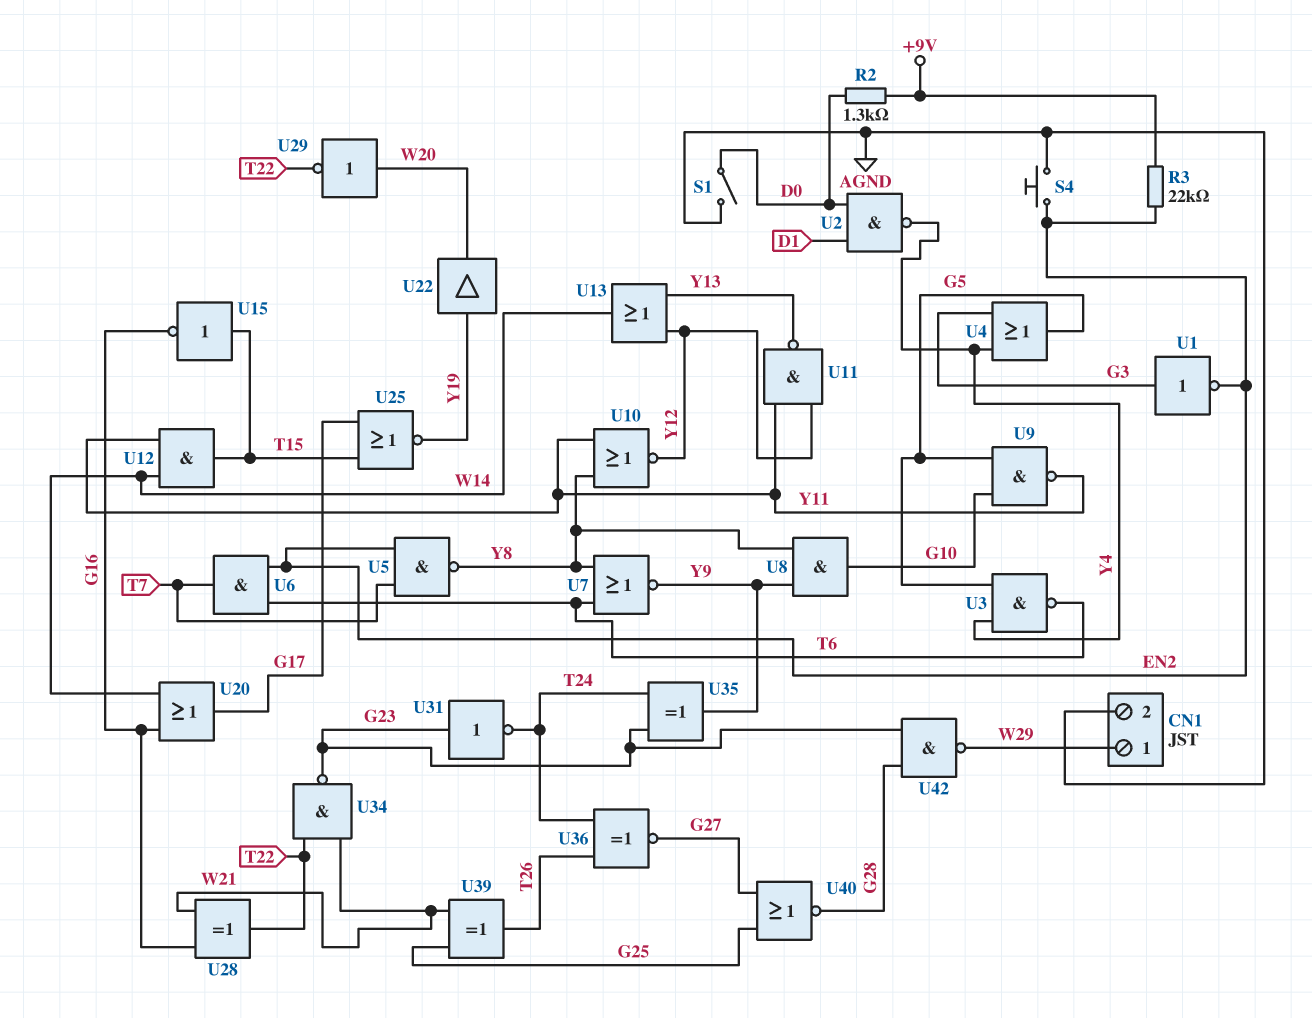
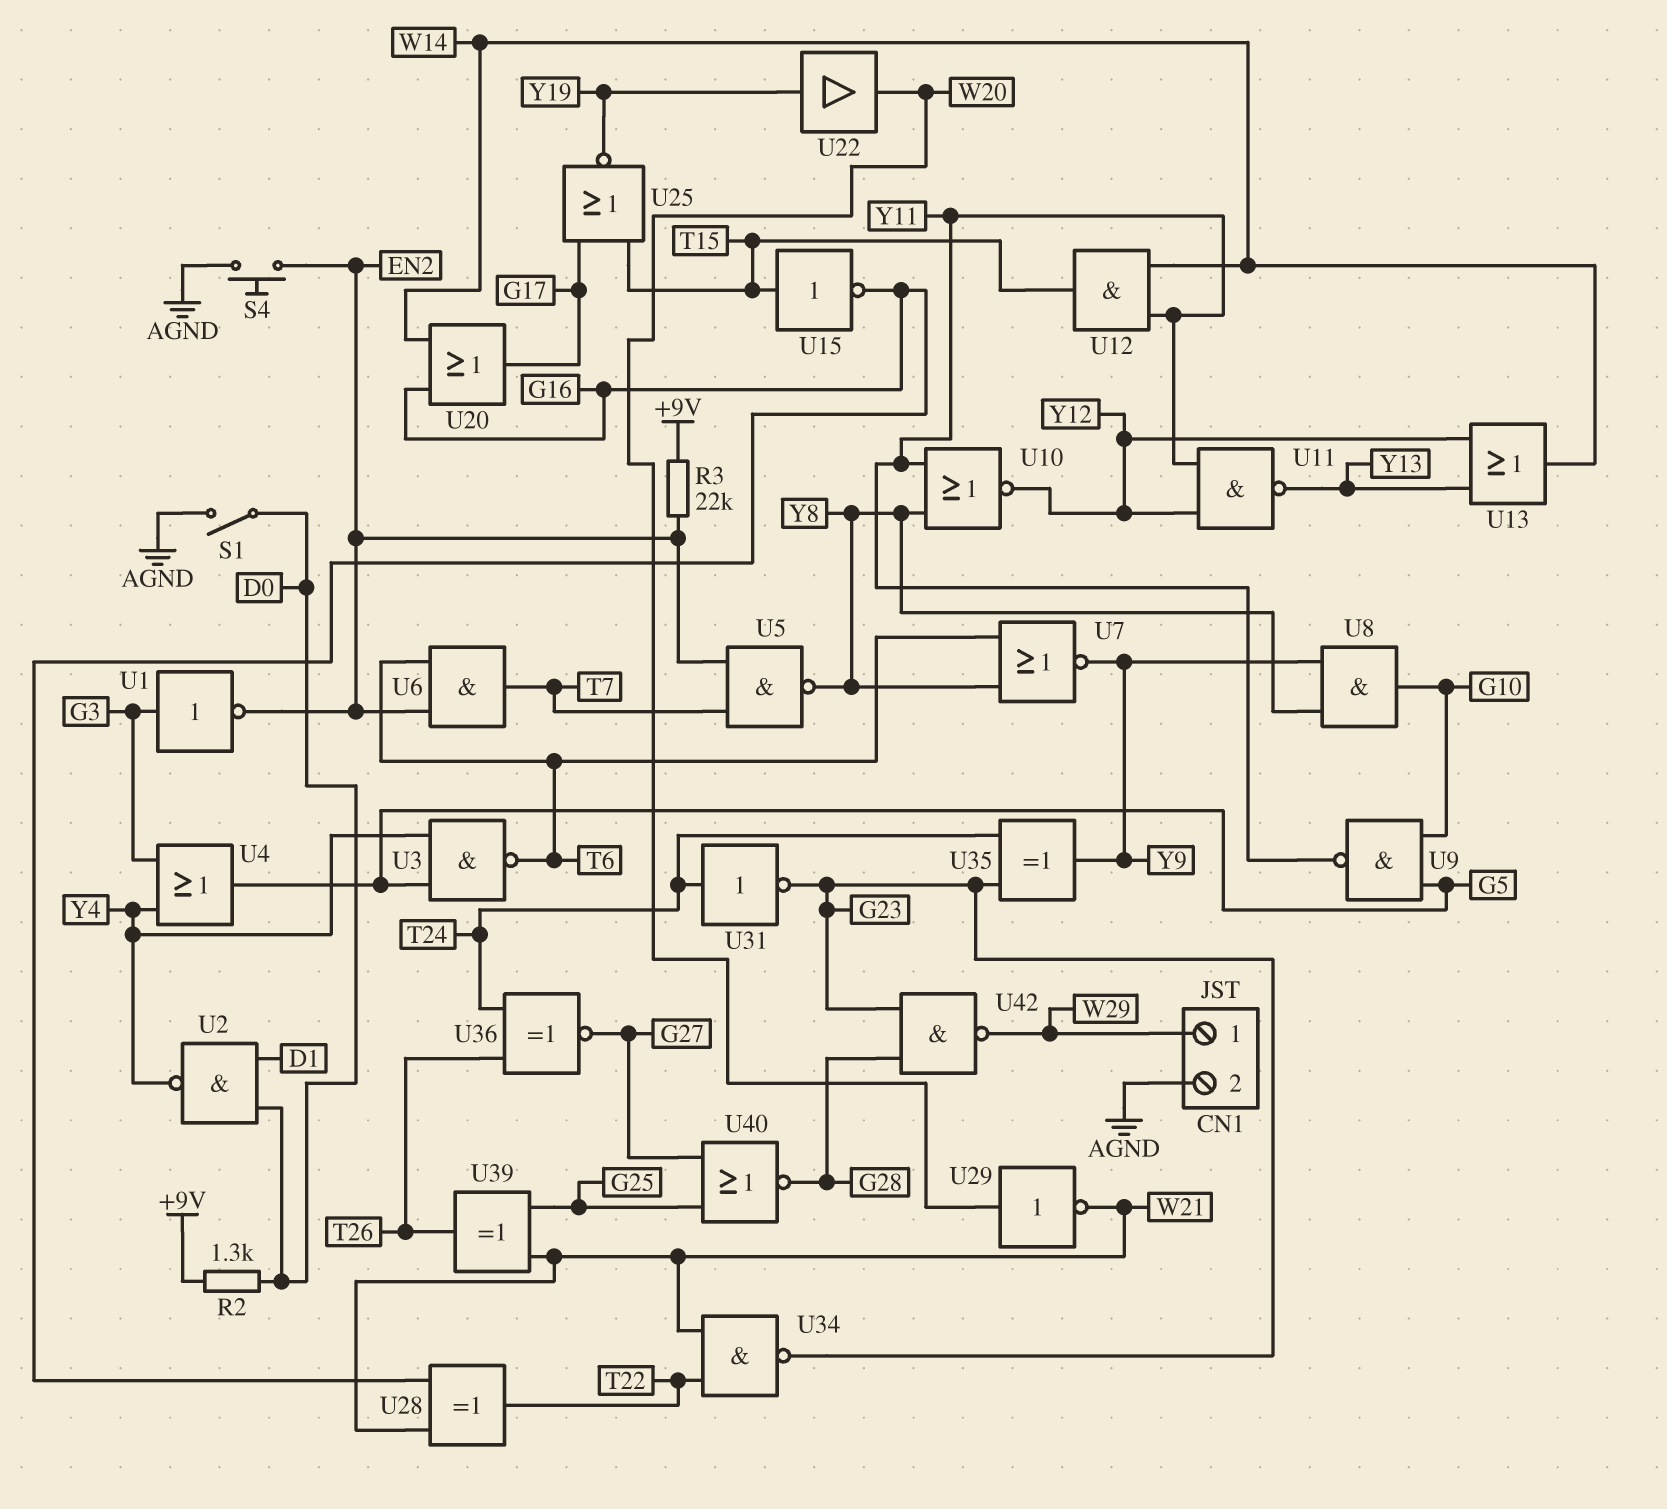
U29: NOT (in W20, out T22) -> NOT (in W20, out W21)
U31: NOT (in G23, out T24) -> NOT (in T24, out G23)

